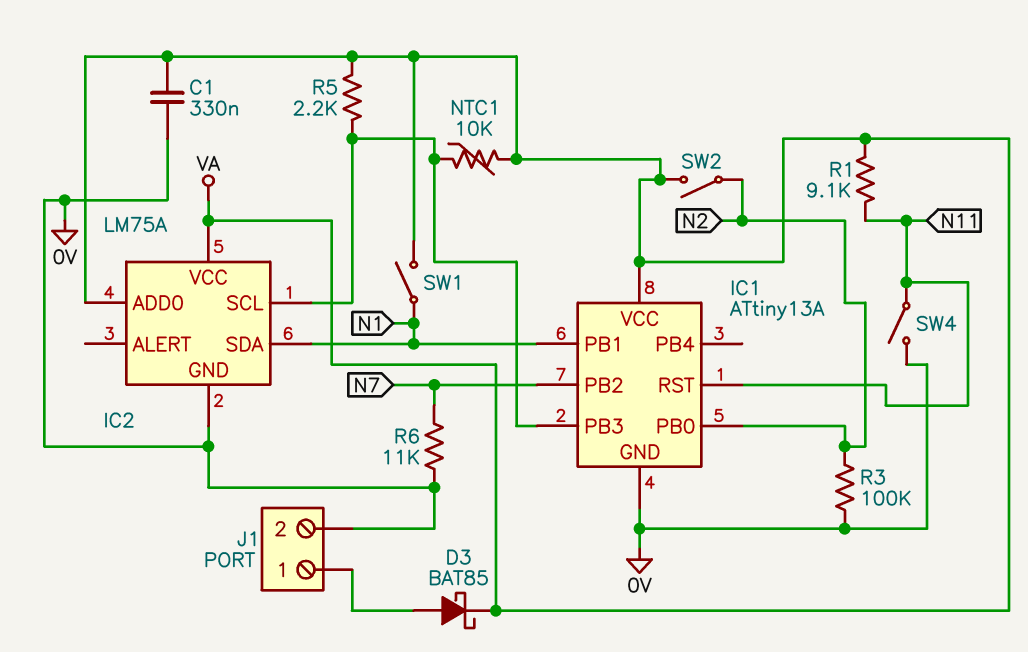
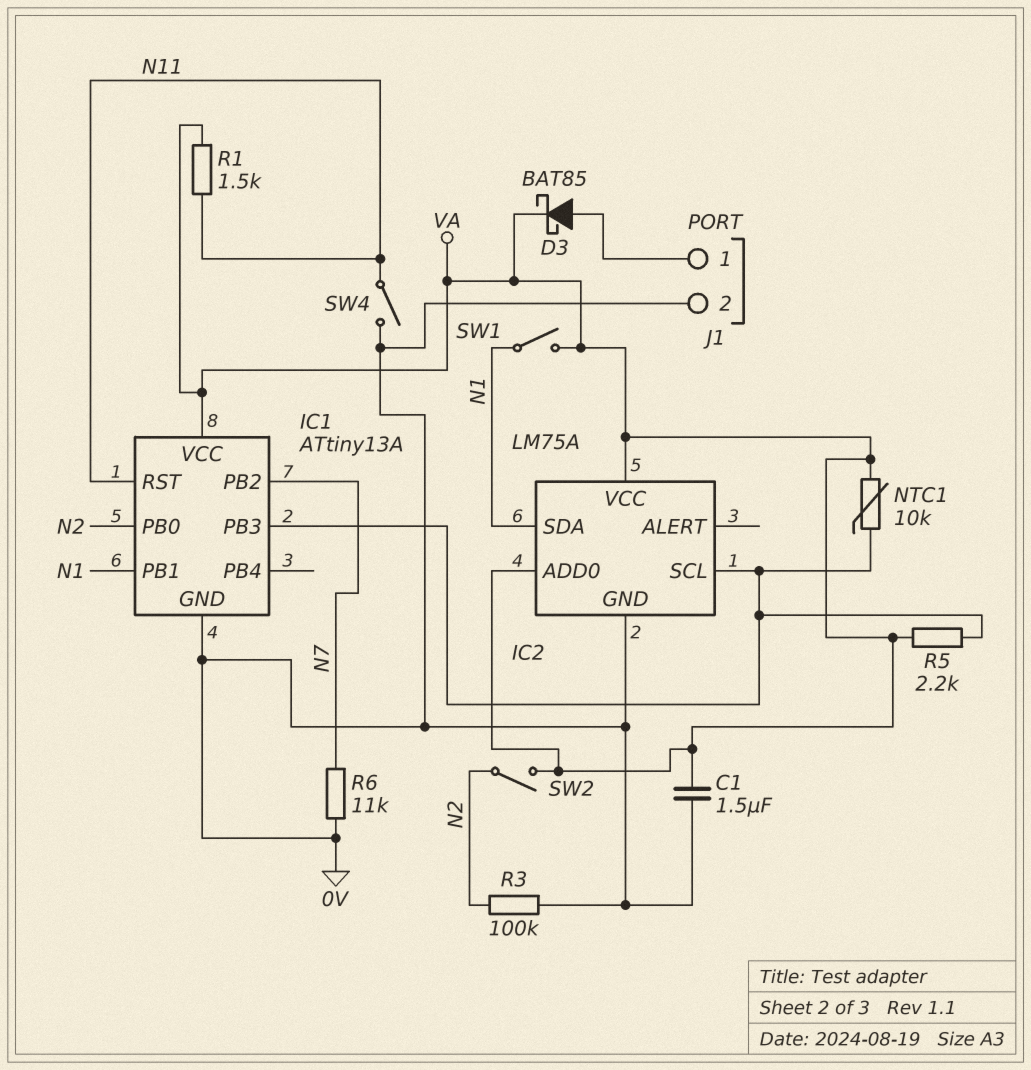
C1: 330nF (0V, VA) -> 1.5uF (0V, VA)
R1: 9.1k (N11, VA) -> 1.5k (N11, VA)

